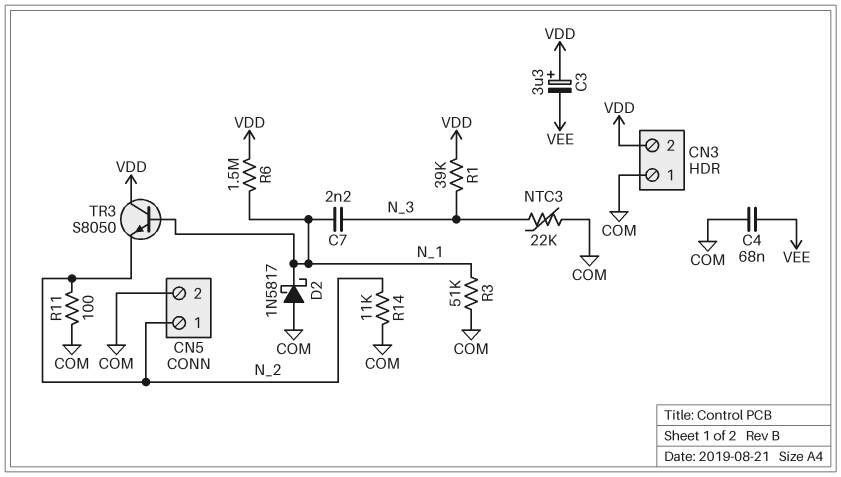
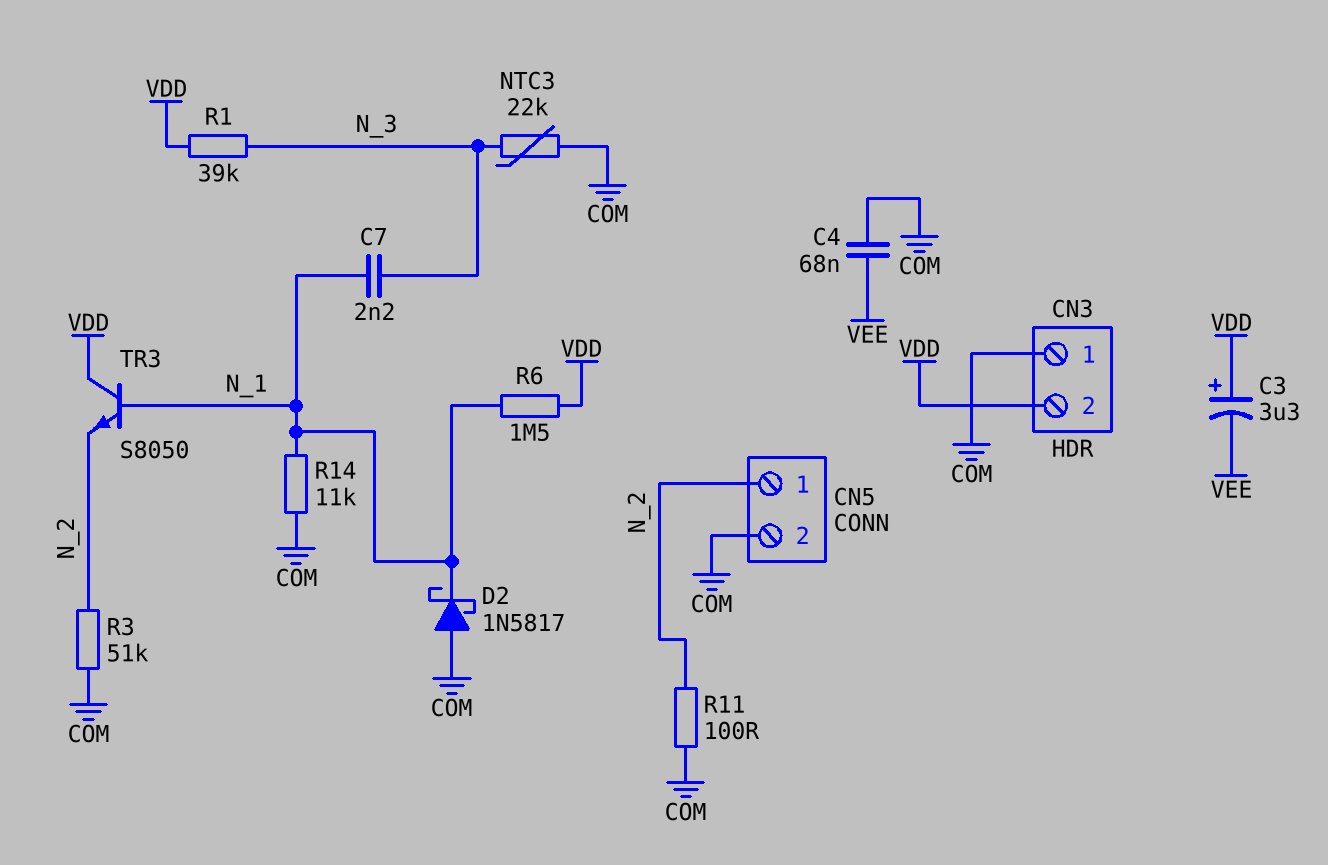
R3: 51k (COM, N_1) -> 51k (COM, N_2)
R14: 11k (COM, N_2) -> 11k (COM, N_1)

